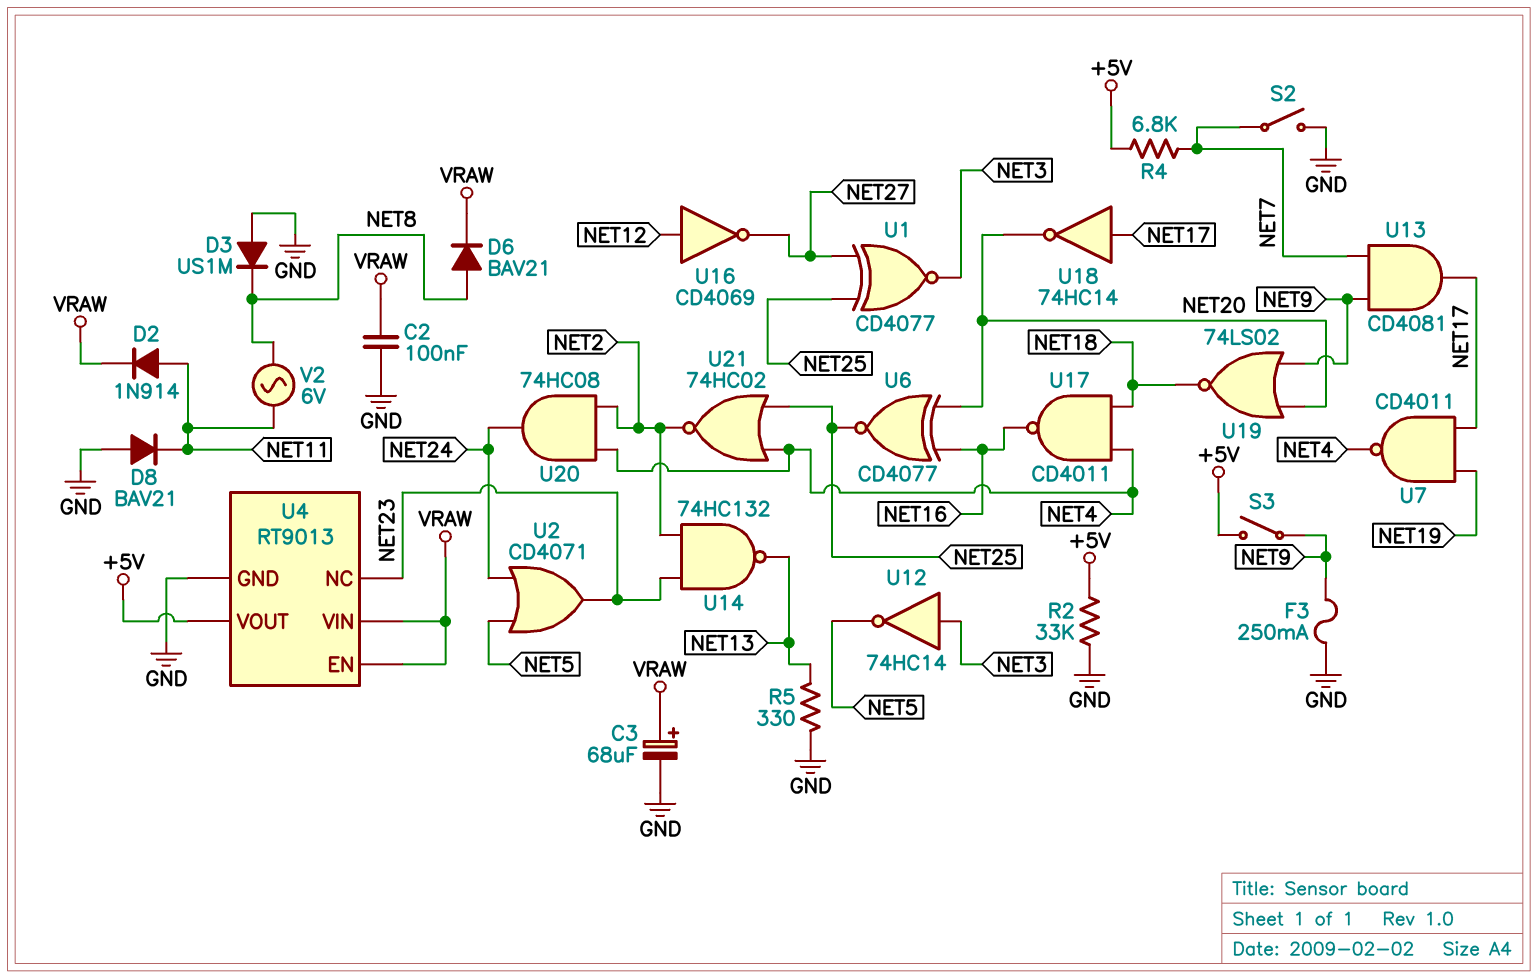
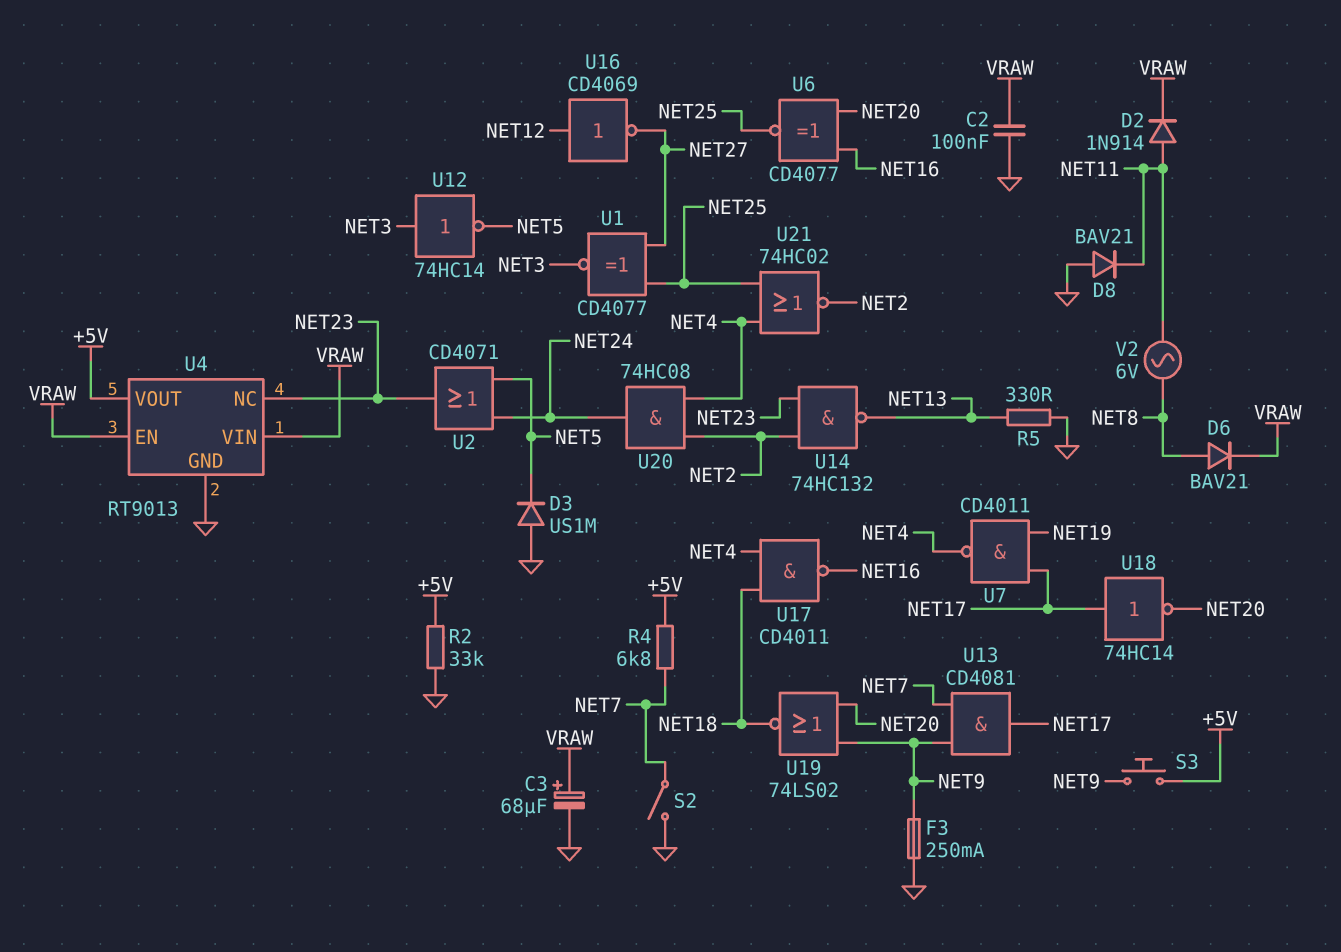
D3: diode US1M (A GND, K NET8) -> diode US1M (A GND, K NET5)
S3: switch (+5V, NET9) -> button (+5V, NET9)

